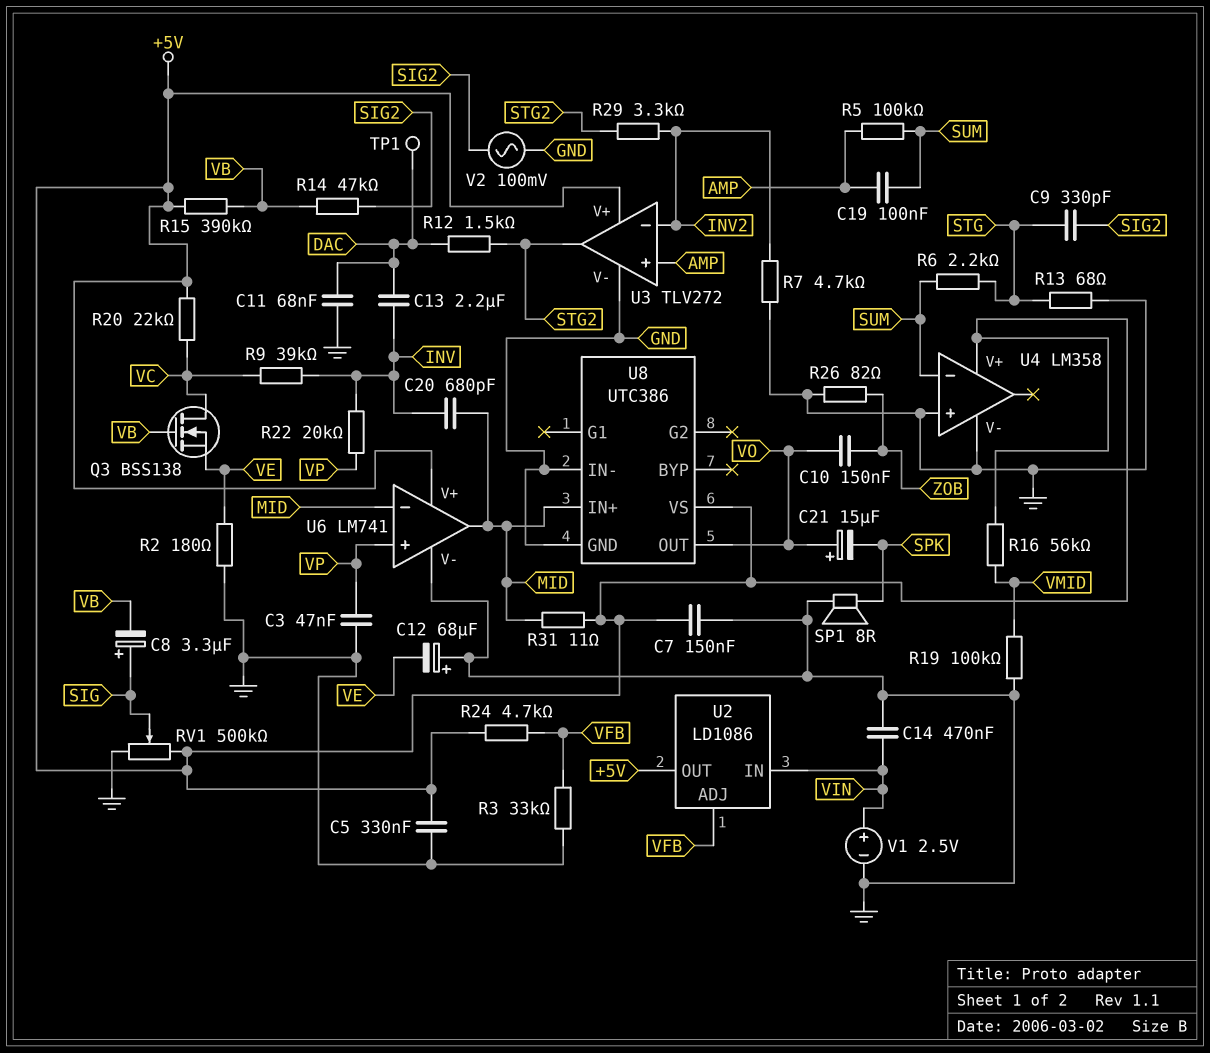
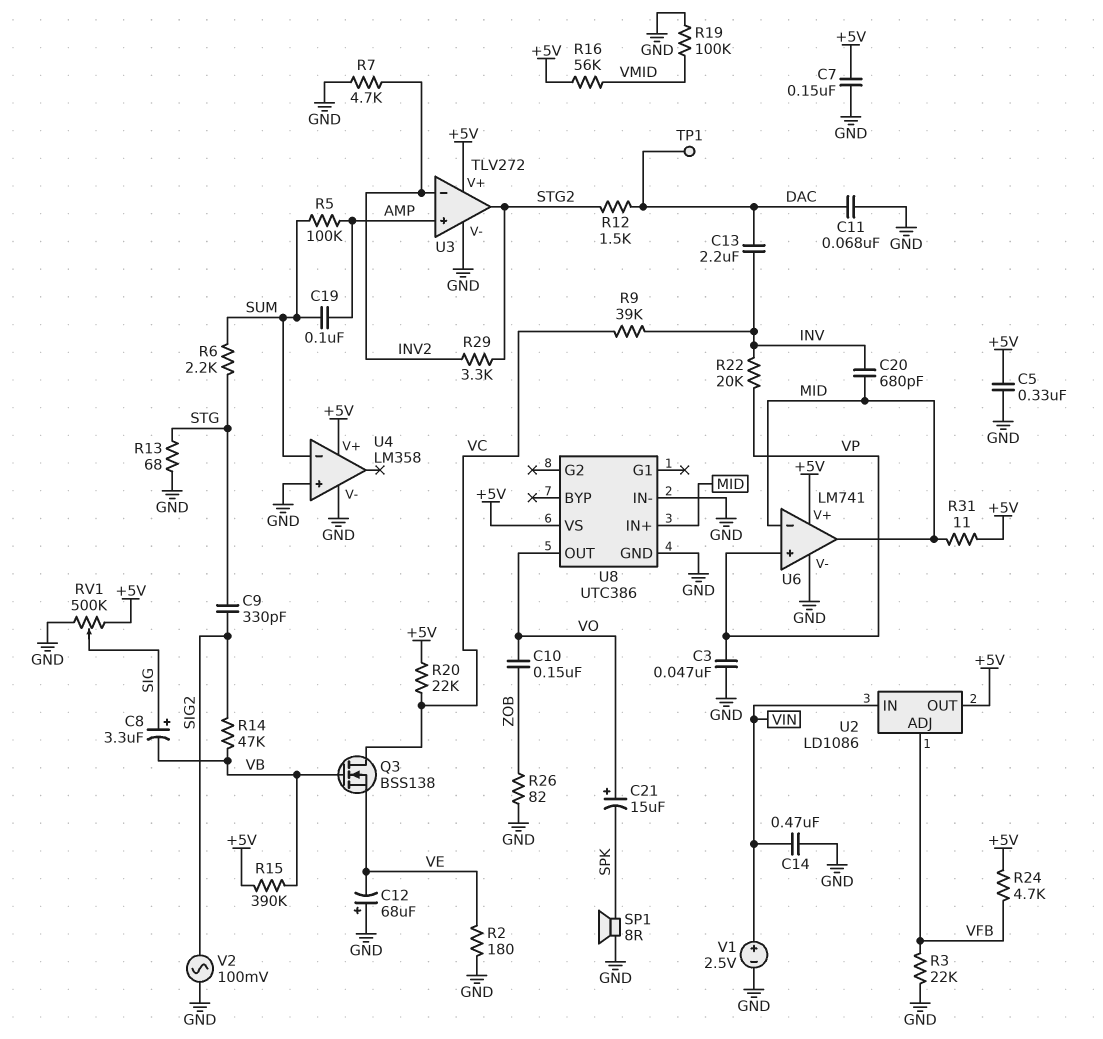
R3: 33k (GND, VFB) -> 22k (GND, VFB)

